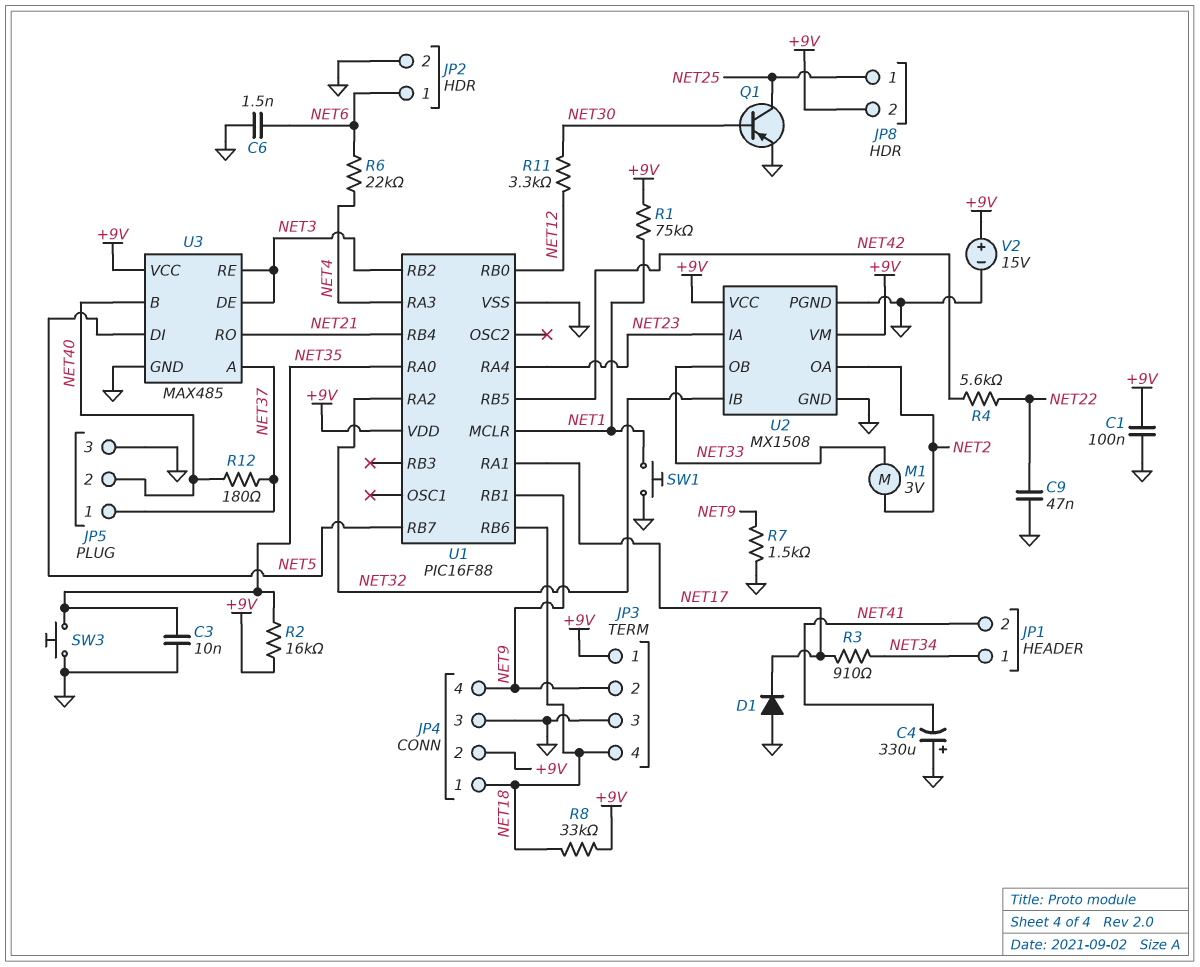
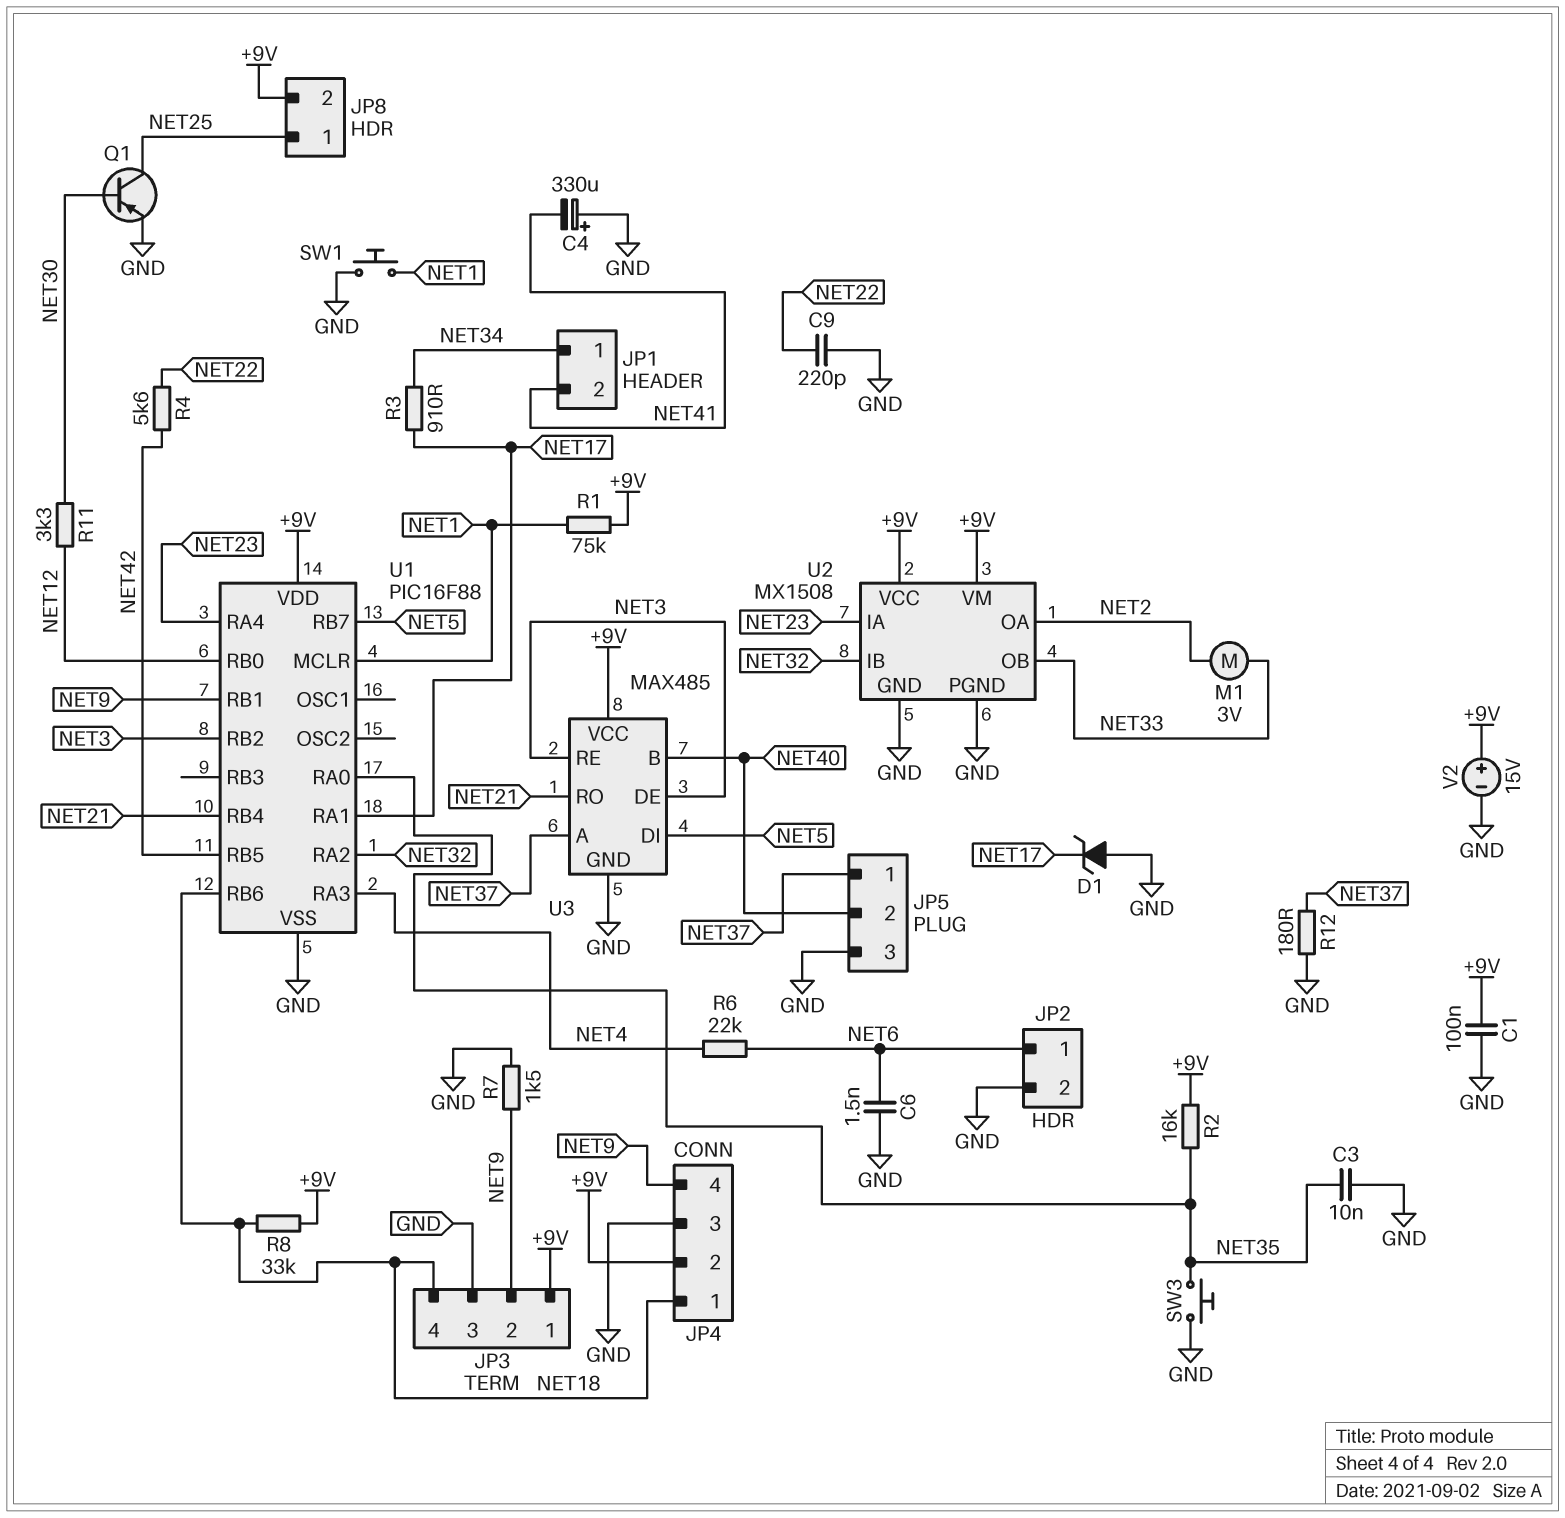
C9: 47nF (GND, NET22) -> 220pF (GND, NET22)
D1: diode (A GND, K NET17) -> zener (A GND, K NET17)
R12: 180 (NET37, NET40) -> 180 (GND, NET37)

